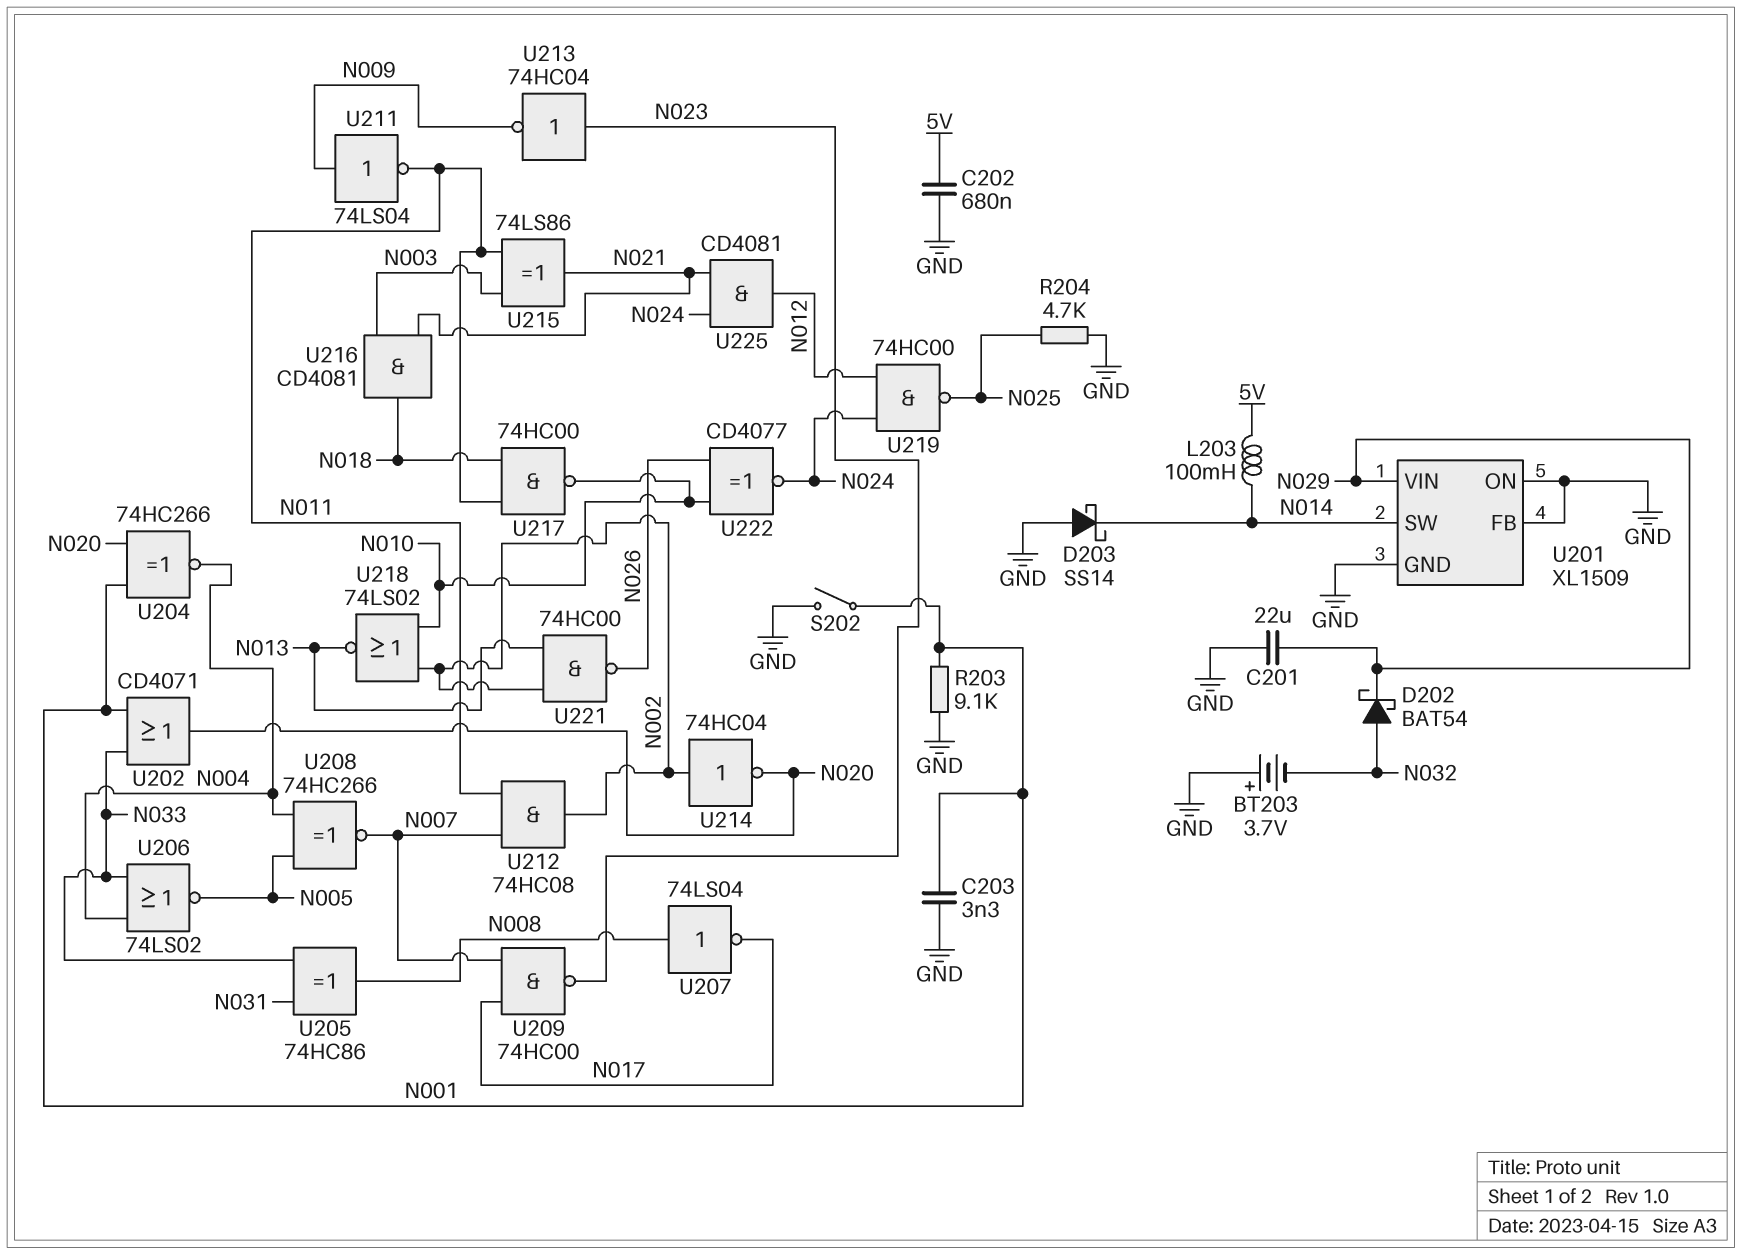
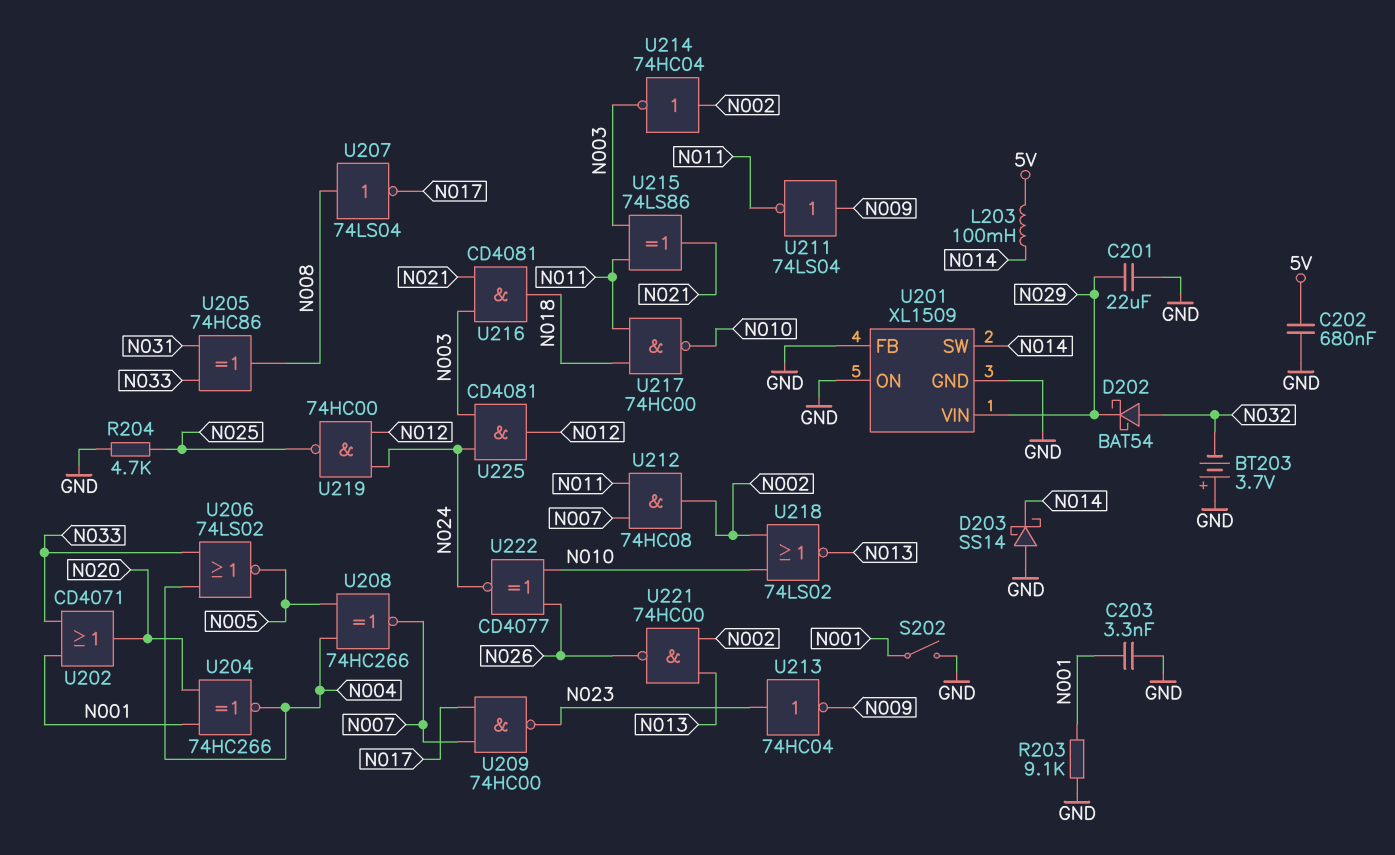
U214: NOT 74HC04 (in N002, out N020) -> NOT 74HC04 (in N002, out N003)
U225: AND CD4081 (in N021, in N024, out N012) -> AND CD4081 (in N003, in N024, out N012)

